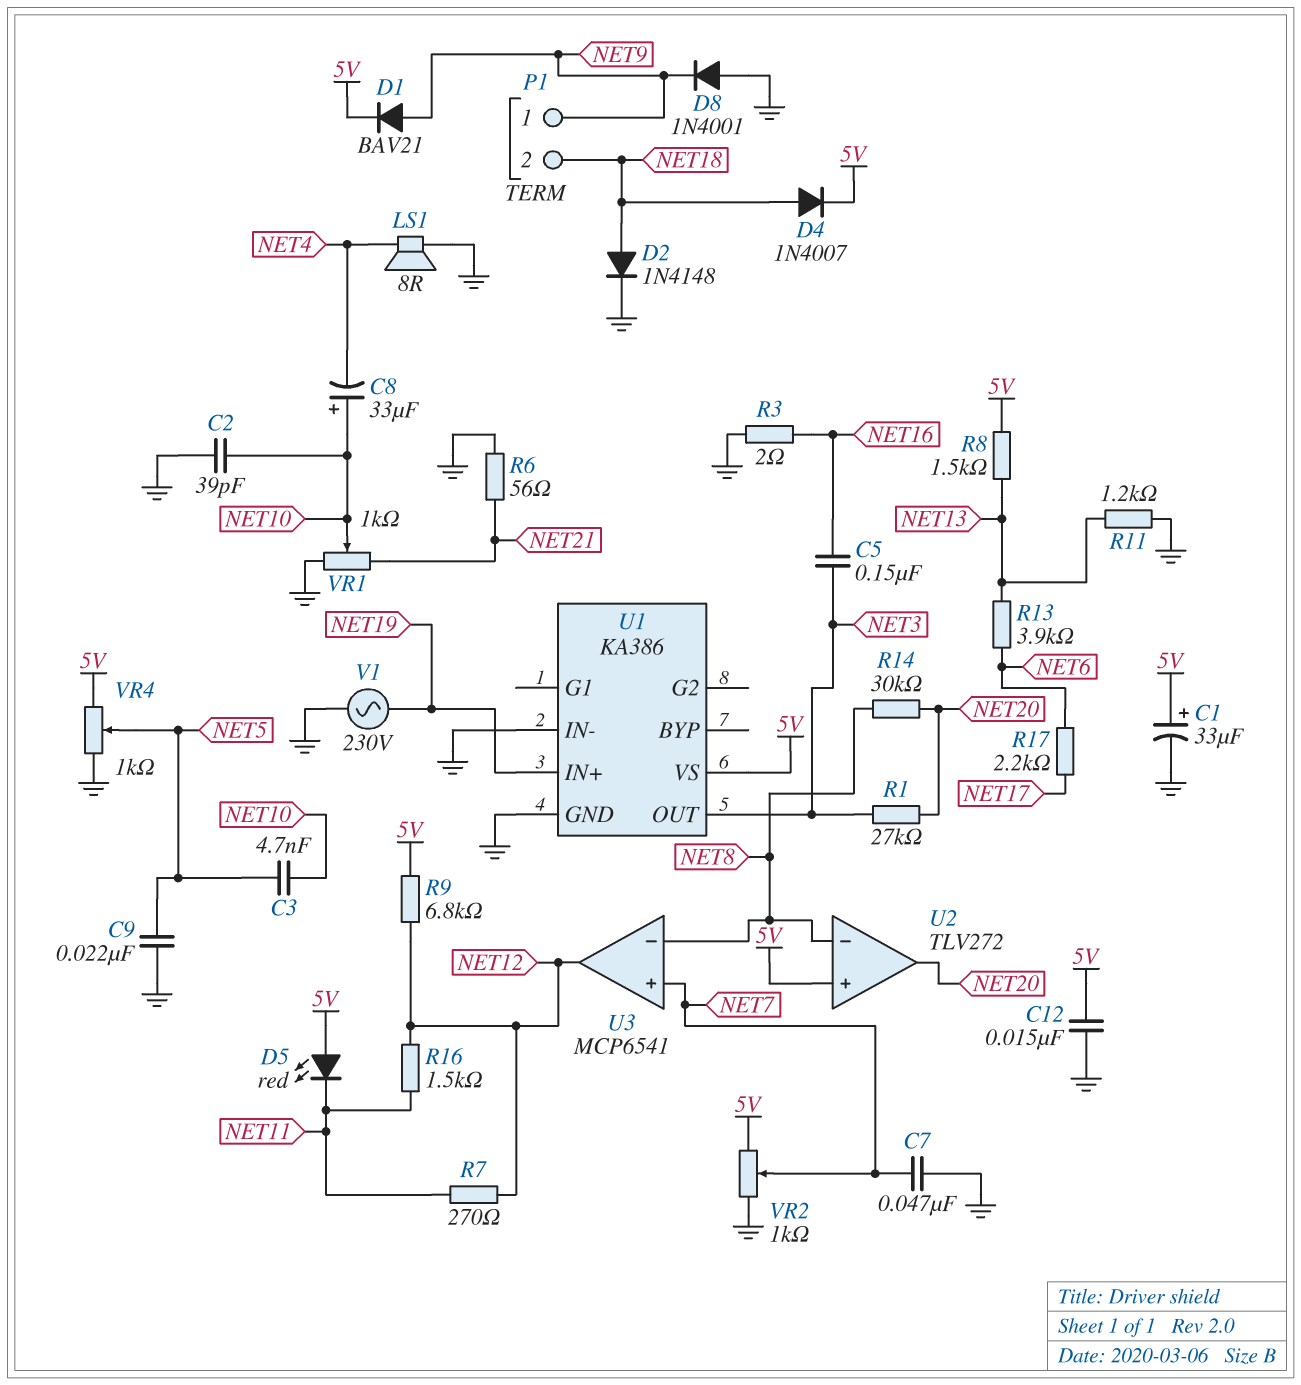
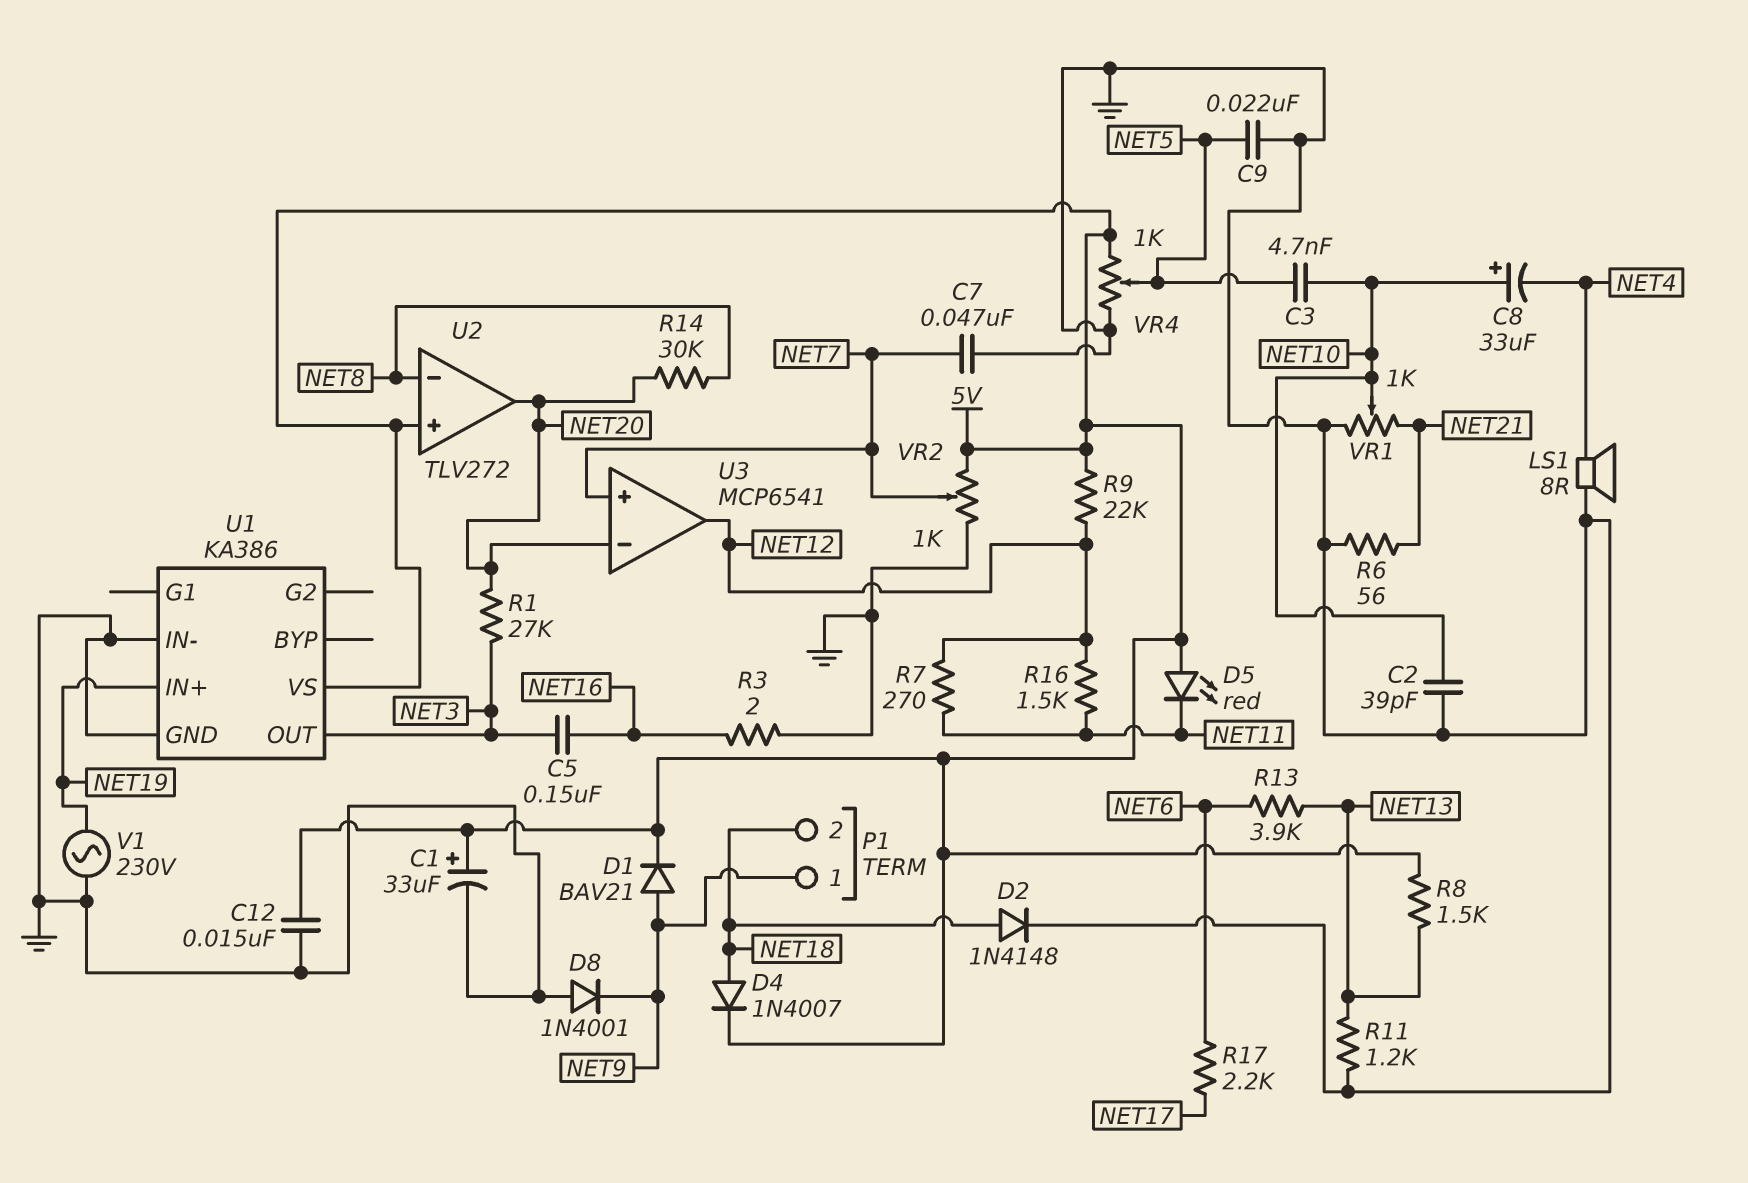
R9: 6.8k (5V, NET12) -> 22k (5V, NET12)
U3 pin in-: NET8 -> NET20

